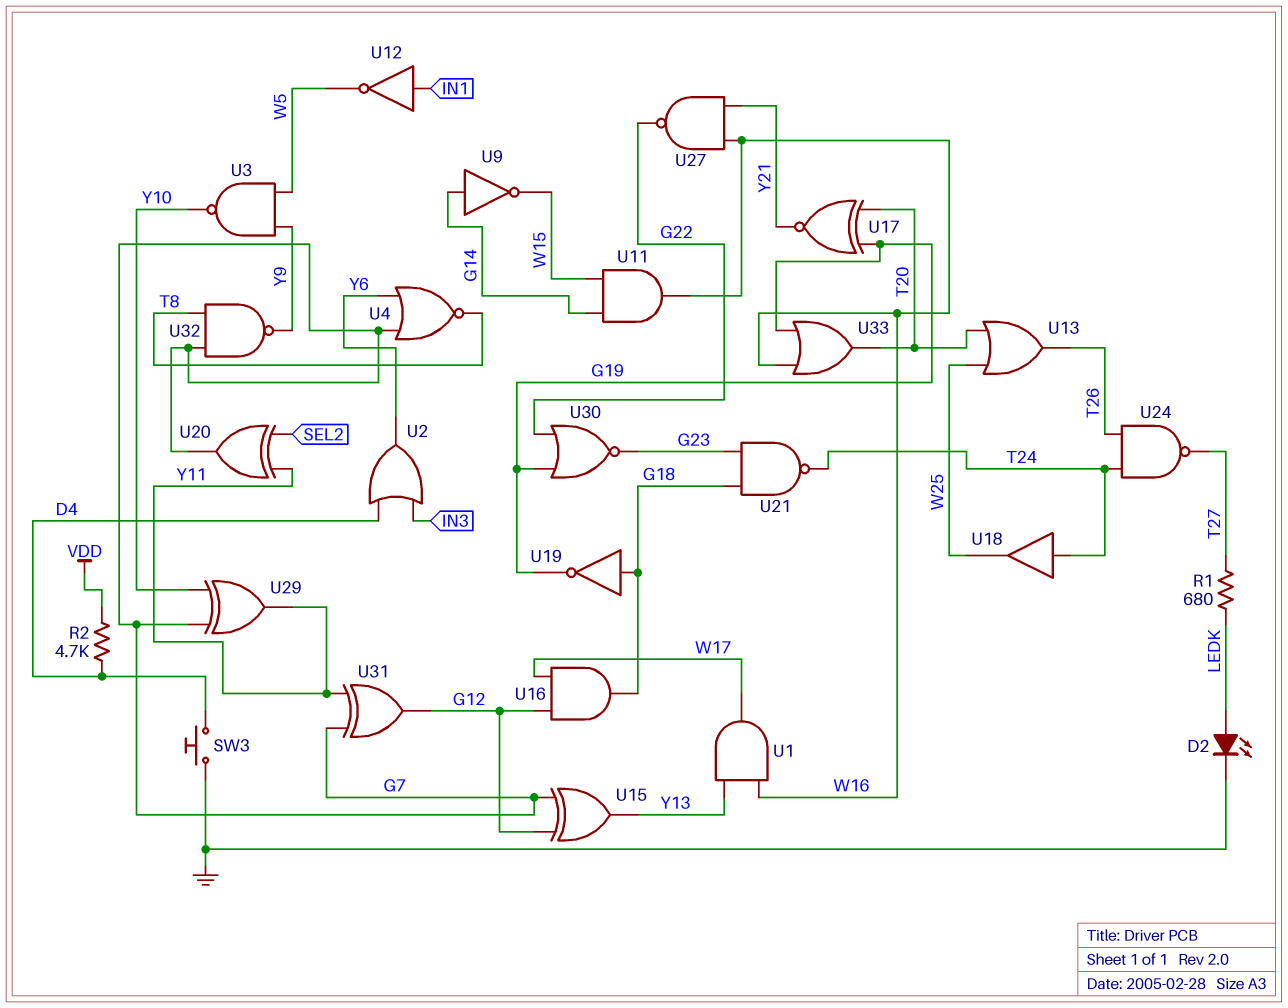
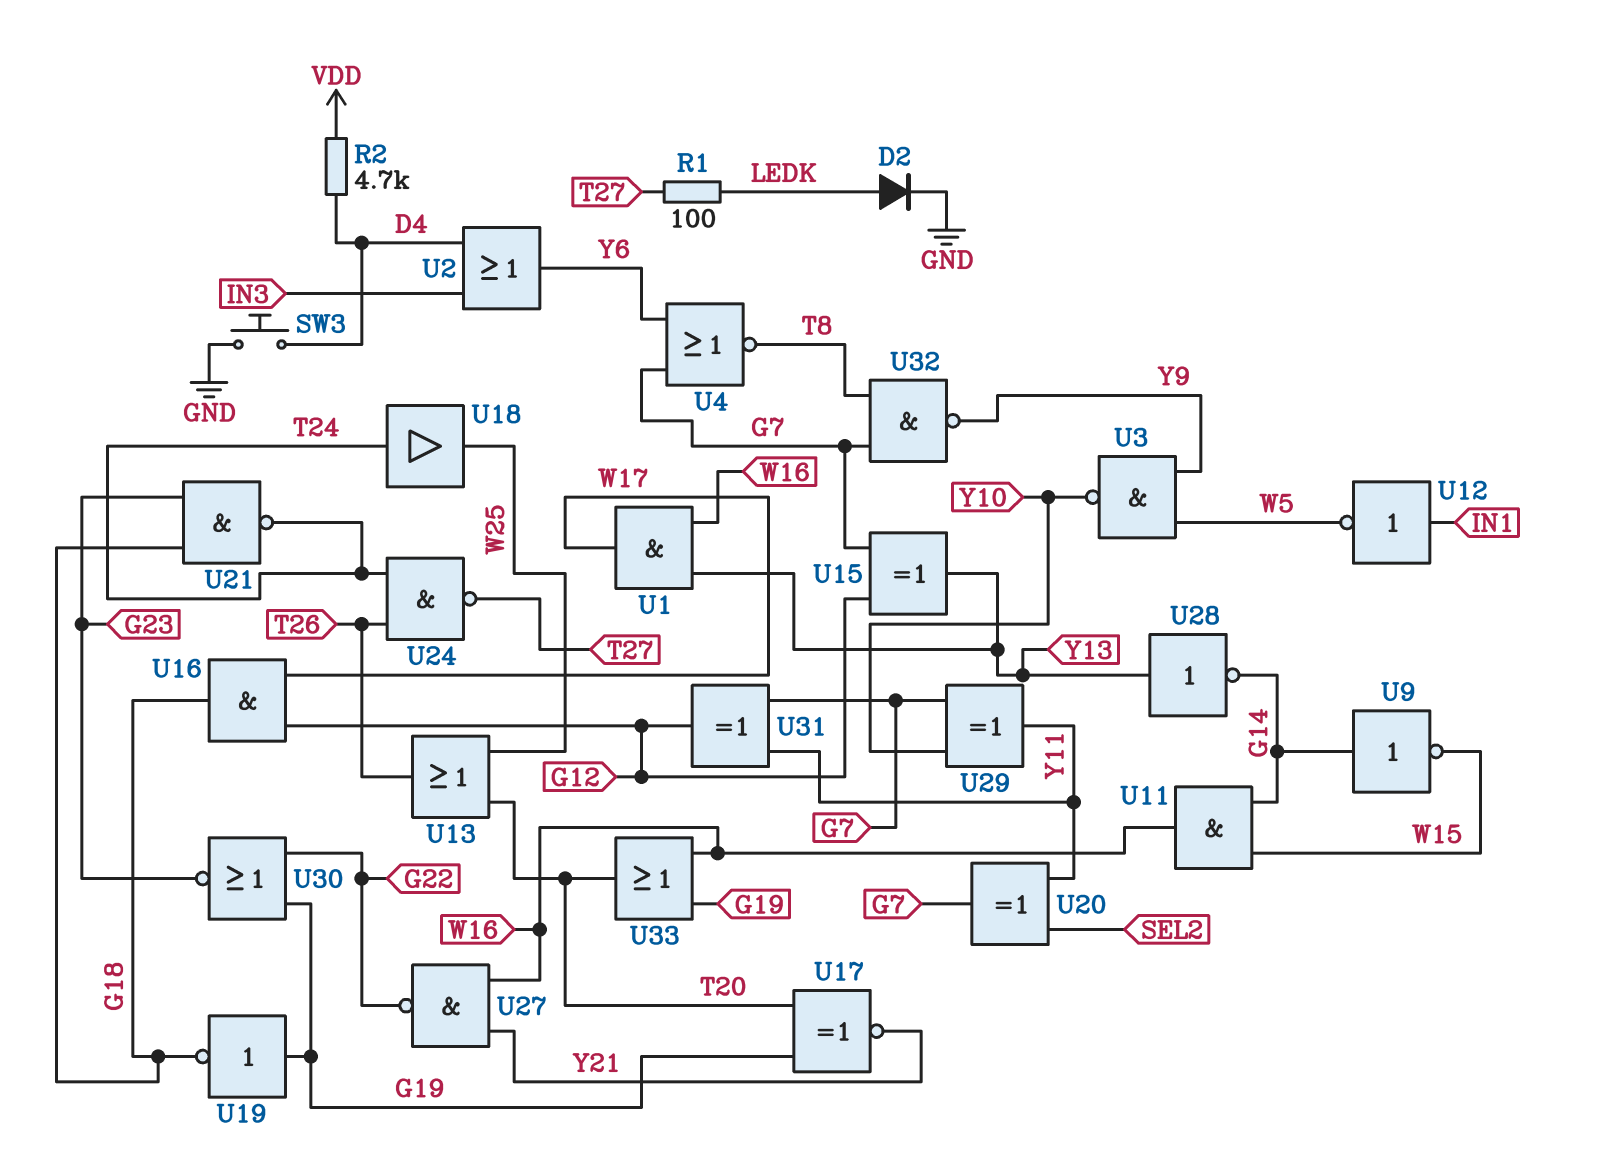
D2: LED (A LEDK, K GND) -> diode (A LEDK, K GND)
R1: 680 (LEDK, T27) -> 100 (LEDK, T27)
U19: NOT (in G18, out G19) -> NOT (in G19, out G18)
U28: none -> NOT (in Y13, out G14)

